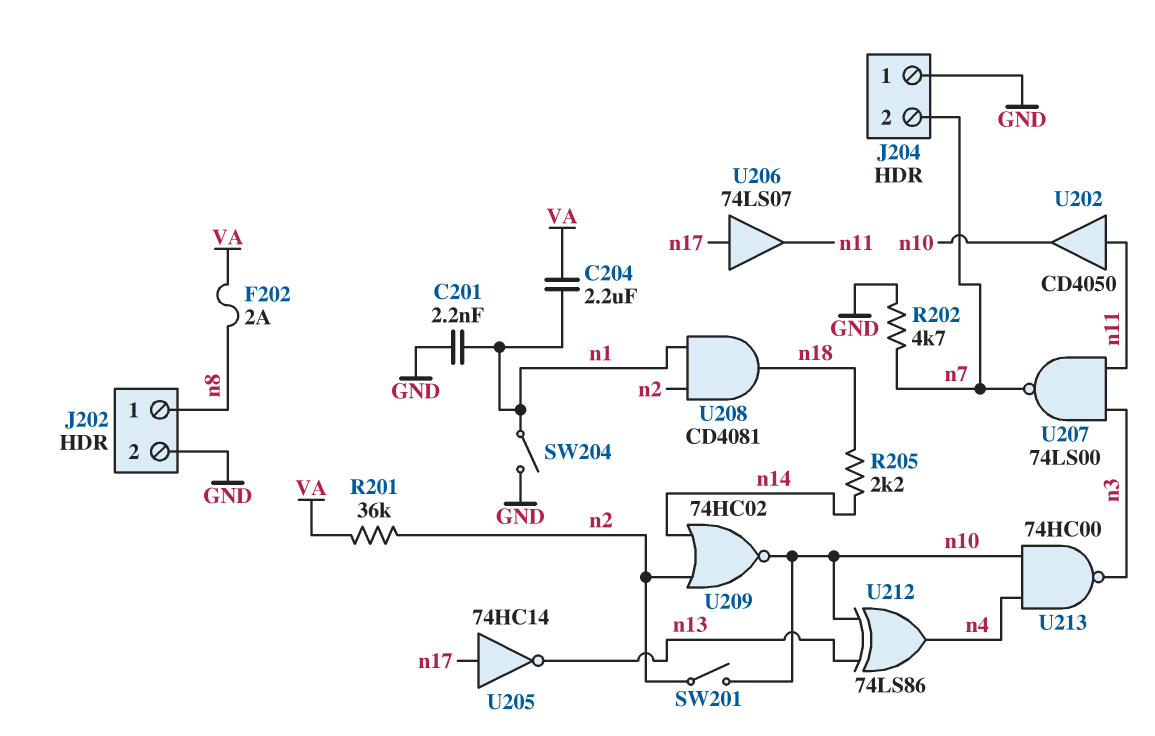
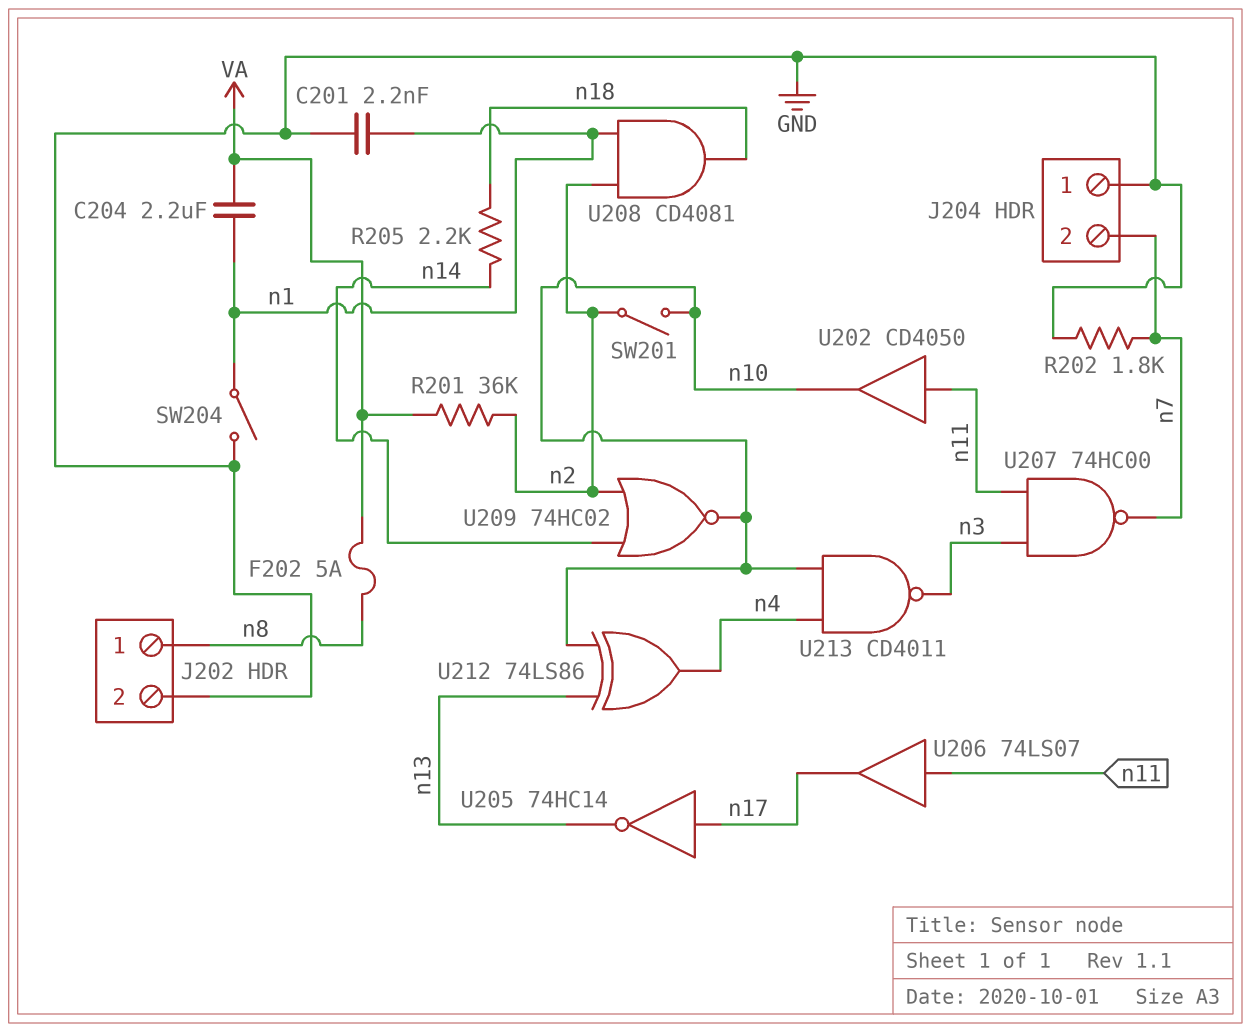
F202: 2A (VA, n8) -> 5A (VA, n8)
R202: 4.7k (GND, n7) -> 1.8k (GND, n7)
U206: buffer 74LS07 (in n17, out n11) -> buffer 74LS07 (in n11, out n17)
U207: NAND 74LS00 (in n3, in n11, out n7) -> NAND 74HC00 (in n3, in n11, out n7)
U213: NAND 74HC00 (in n4, in n10, out n3) -> NAND CD4011 (in n4, in n10, out n3)

